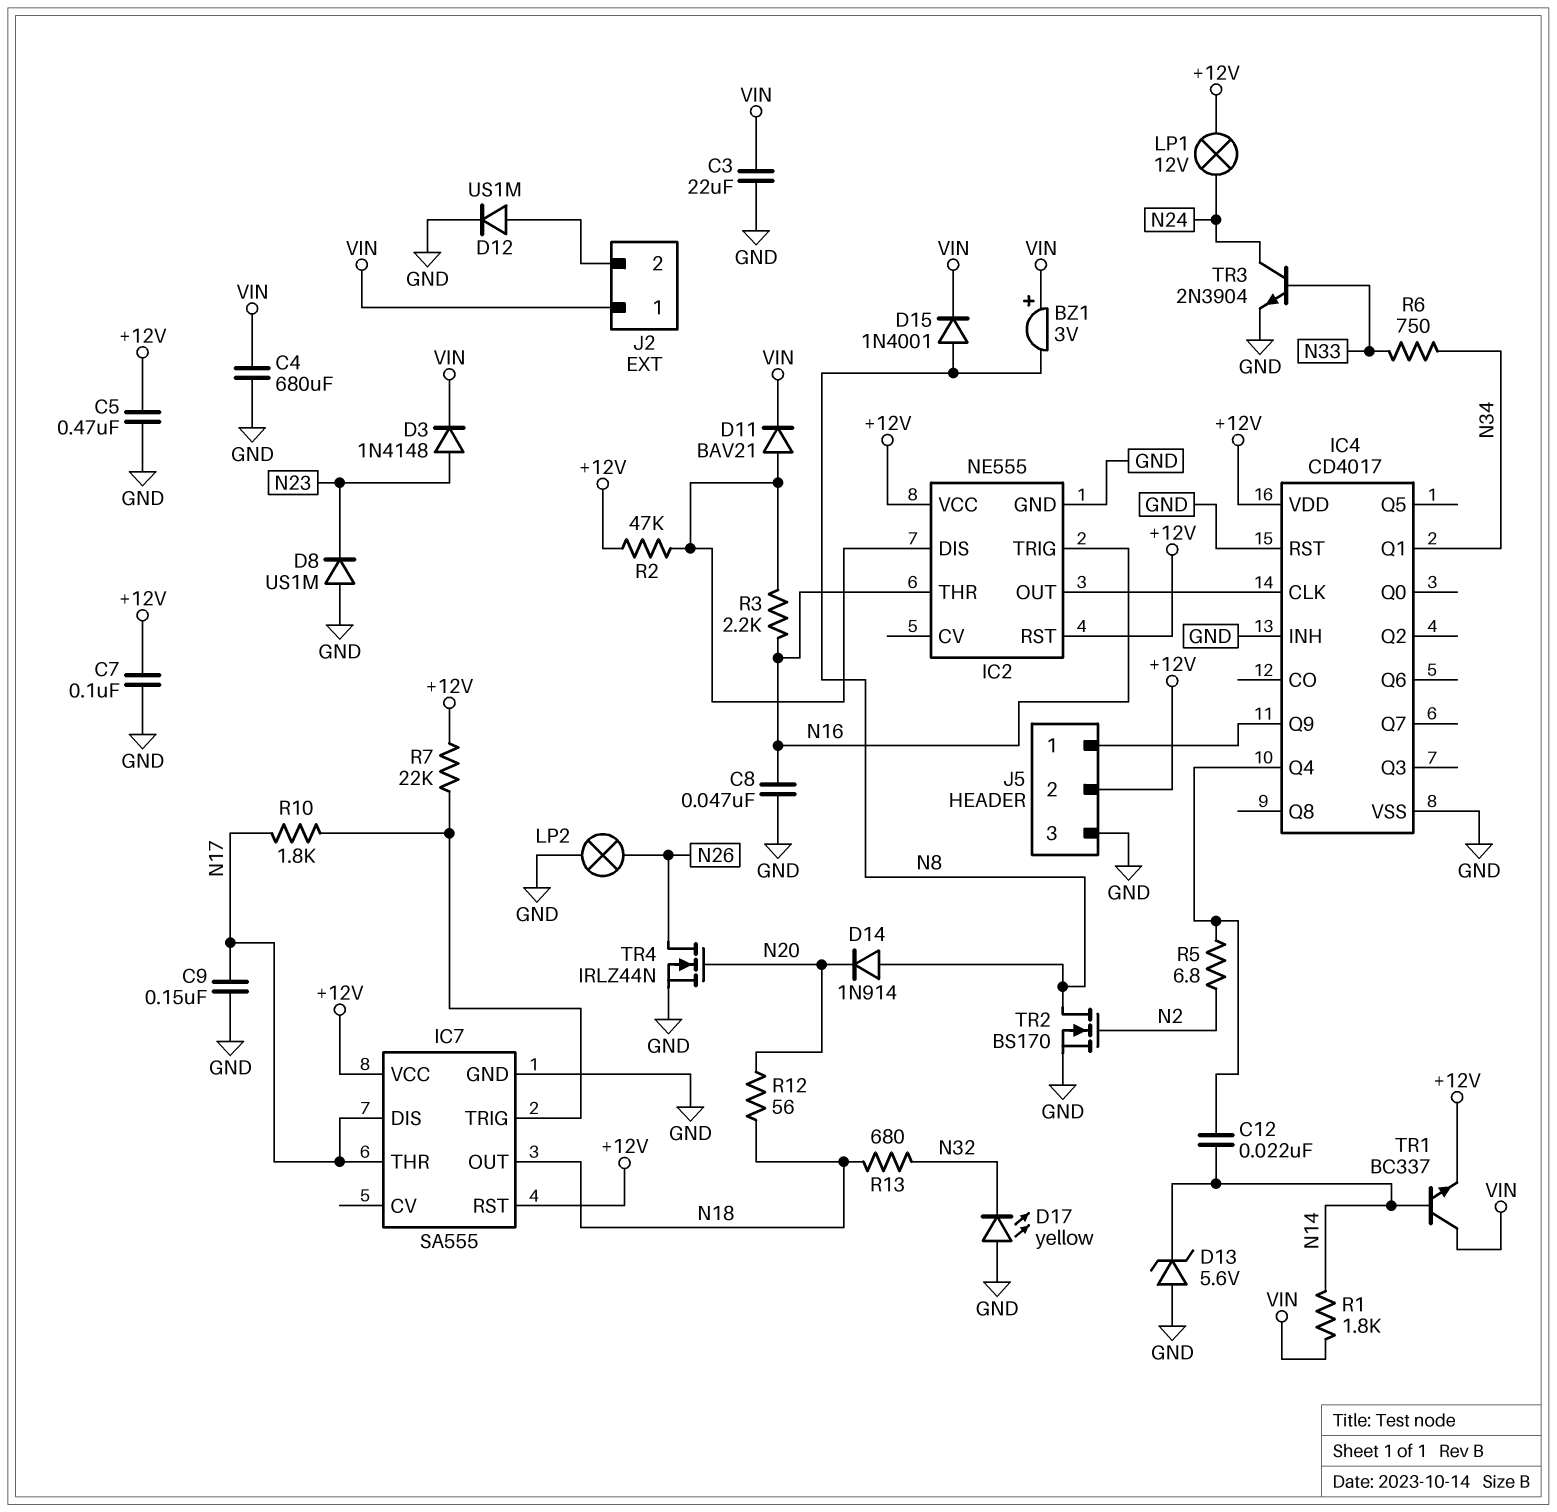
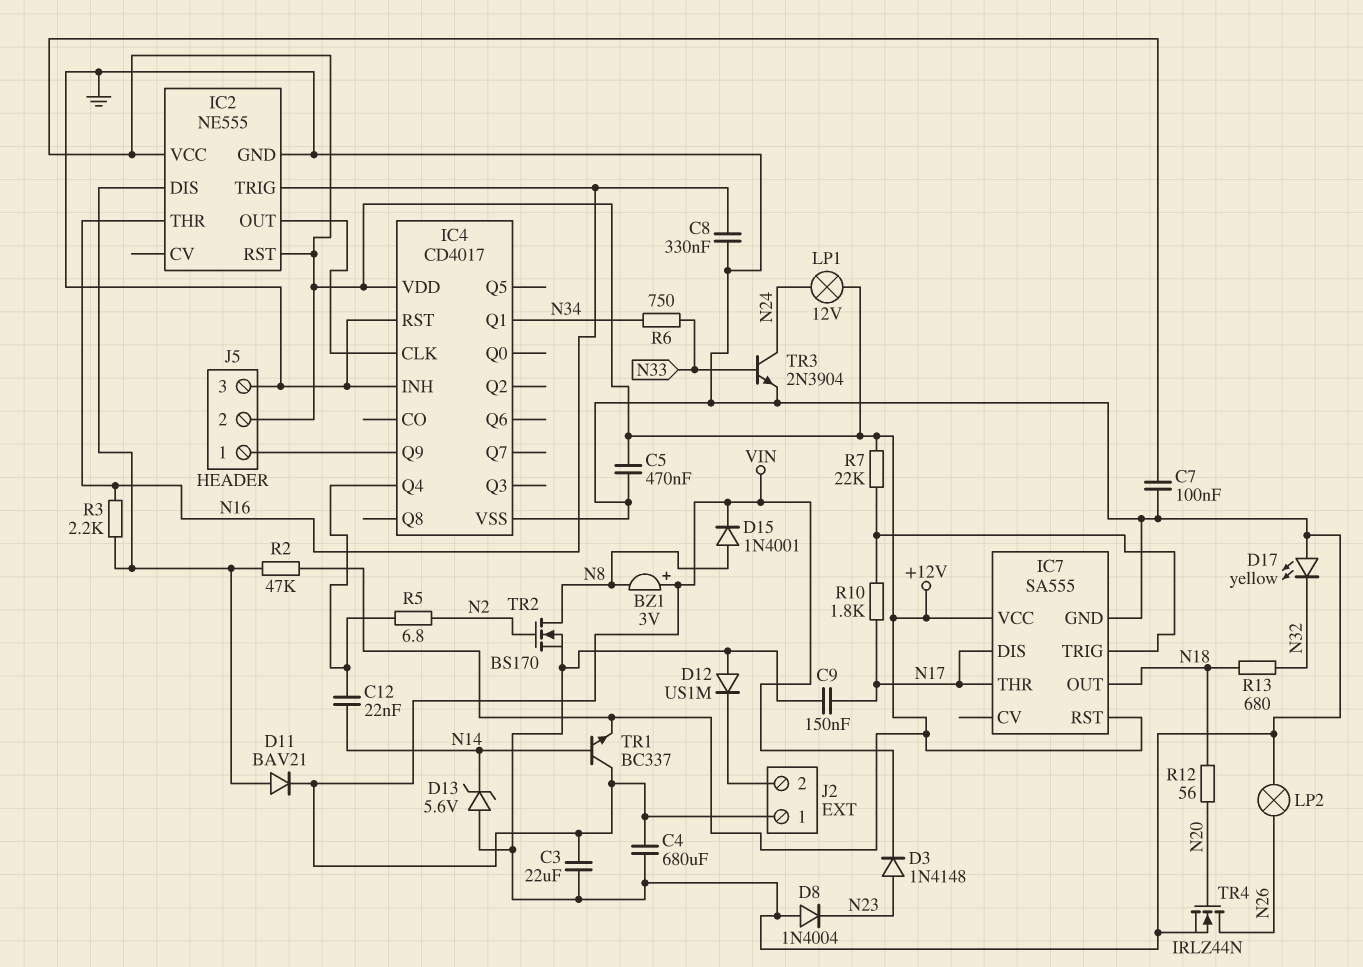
C8: 47nF (GND, N16) -> 330nF (GND, N16)
D8: diode US1M (A GND, K N23) -> diode 1N4004 (A GND, K N23)
D12: diode US1M (A J2/2, K GND) -> diode US1M (A GND, K J2/2)
D14: diode 1N914 (A N8, K N20) -> none
R1: 1.8k (N14, VIN) -> none

